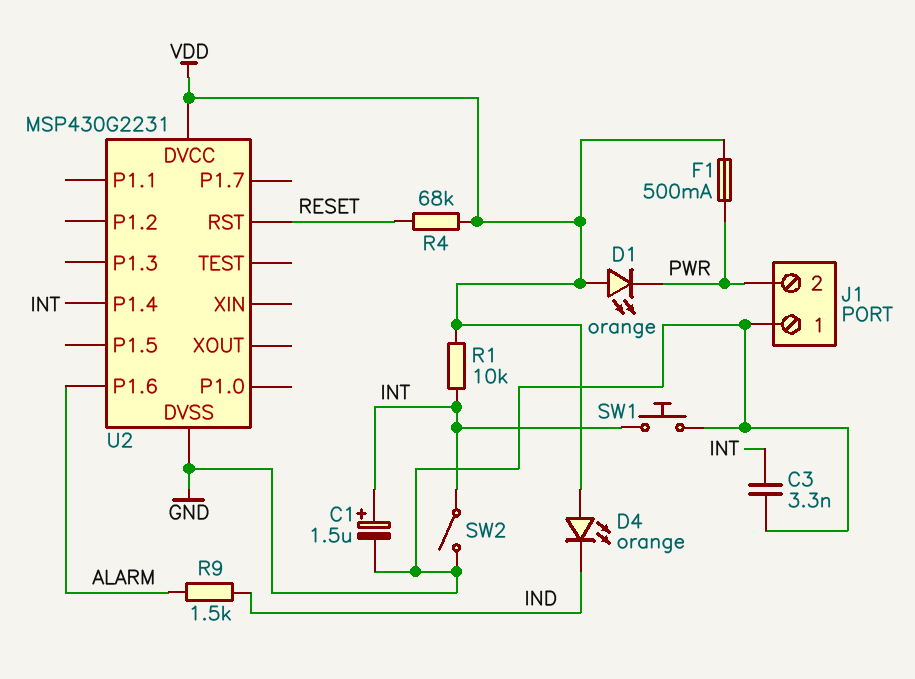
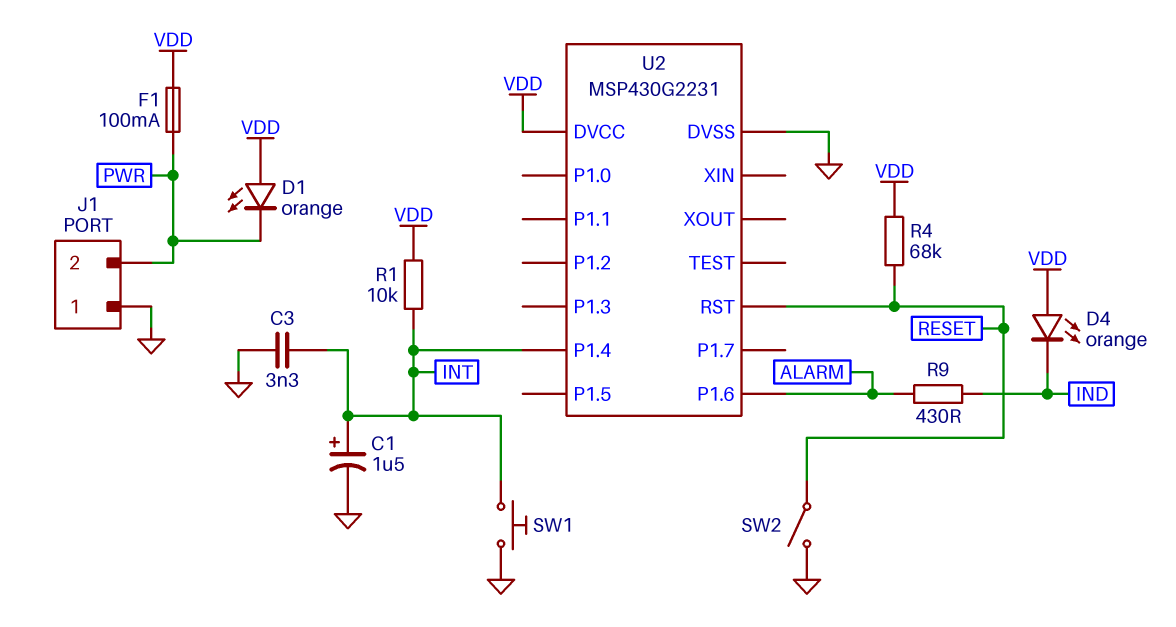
F1: 500mA (PWR, VDD) -> 100mA (PWR, VDD)
R9: 1.5k (ALARM, IND) -> 430 (ALARM, IND)
SW2: switch (GND, INT) -> switch (GND, RESET)

